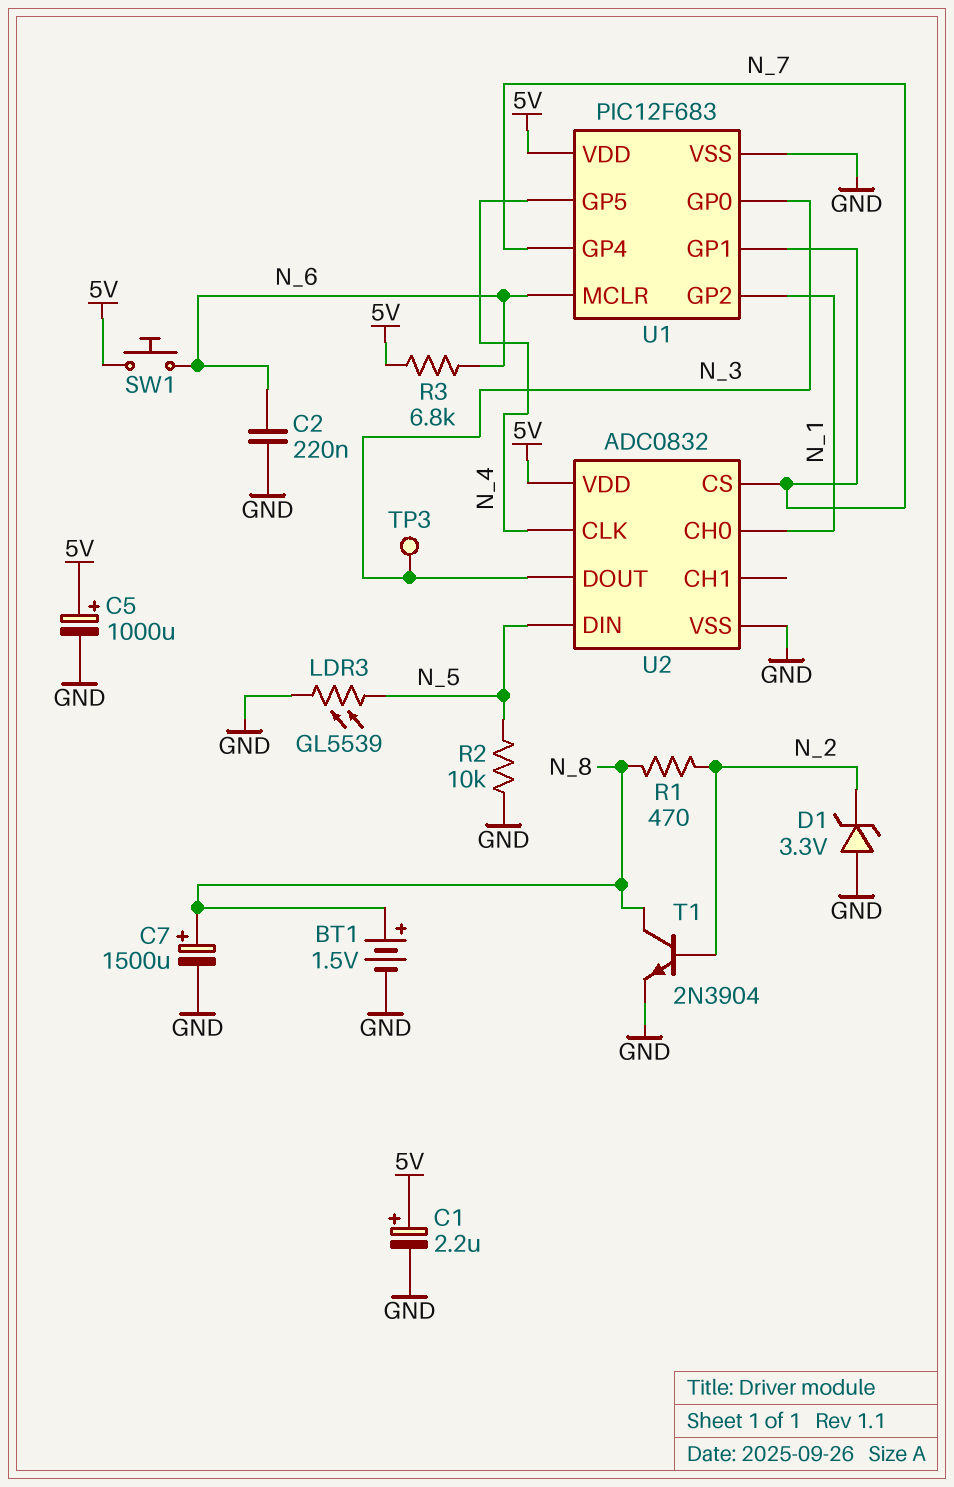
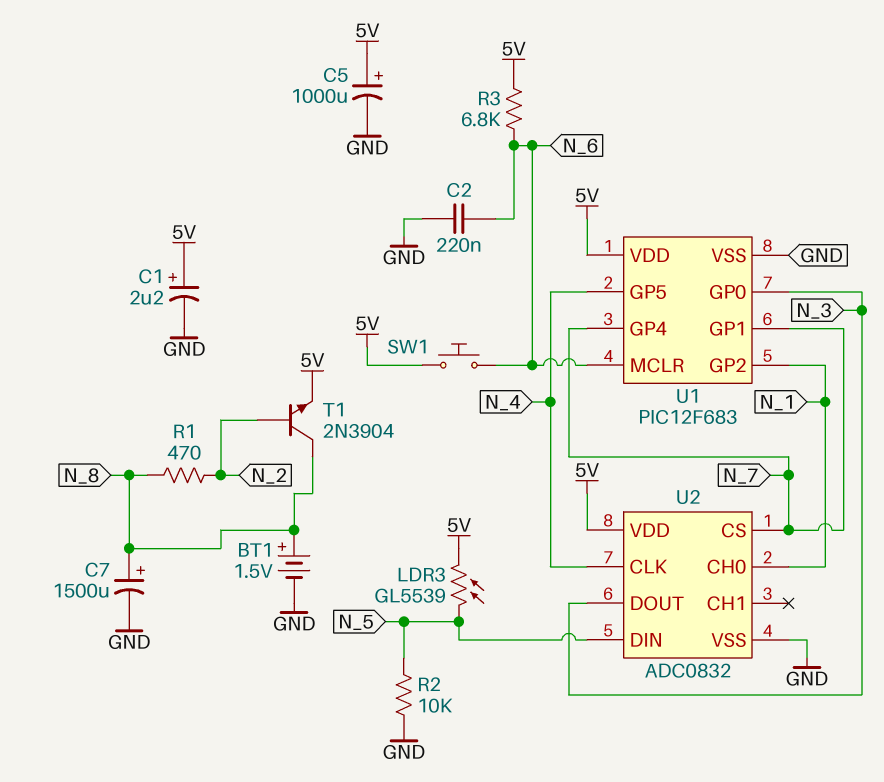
D1: zener 3.3V (A GND, K N_2) -> none
LDR3: GL5539 (GND, N_5) -> GL5539 (5V, N_5)
T1: NPN 2N3904 (B N_2, C N_8, E GND) -> NPN 2N3904 (B N_2, C N_8, E 5V)
TP3: test point (N_3) -> none

